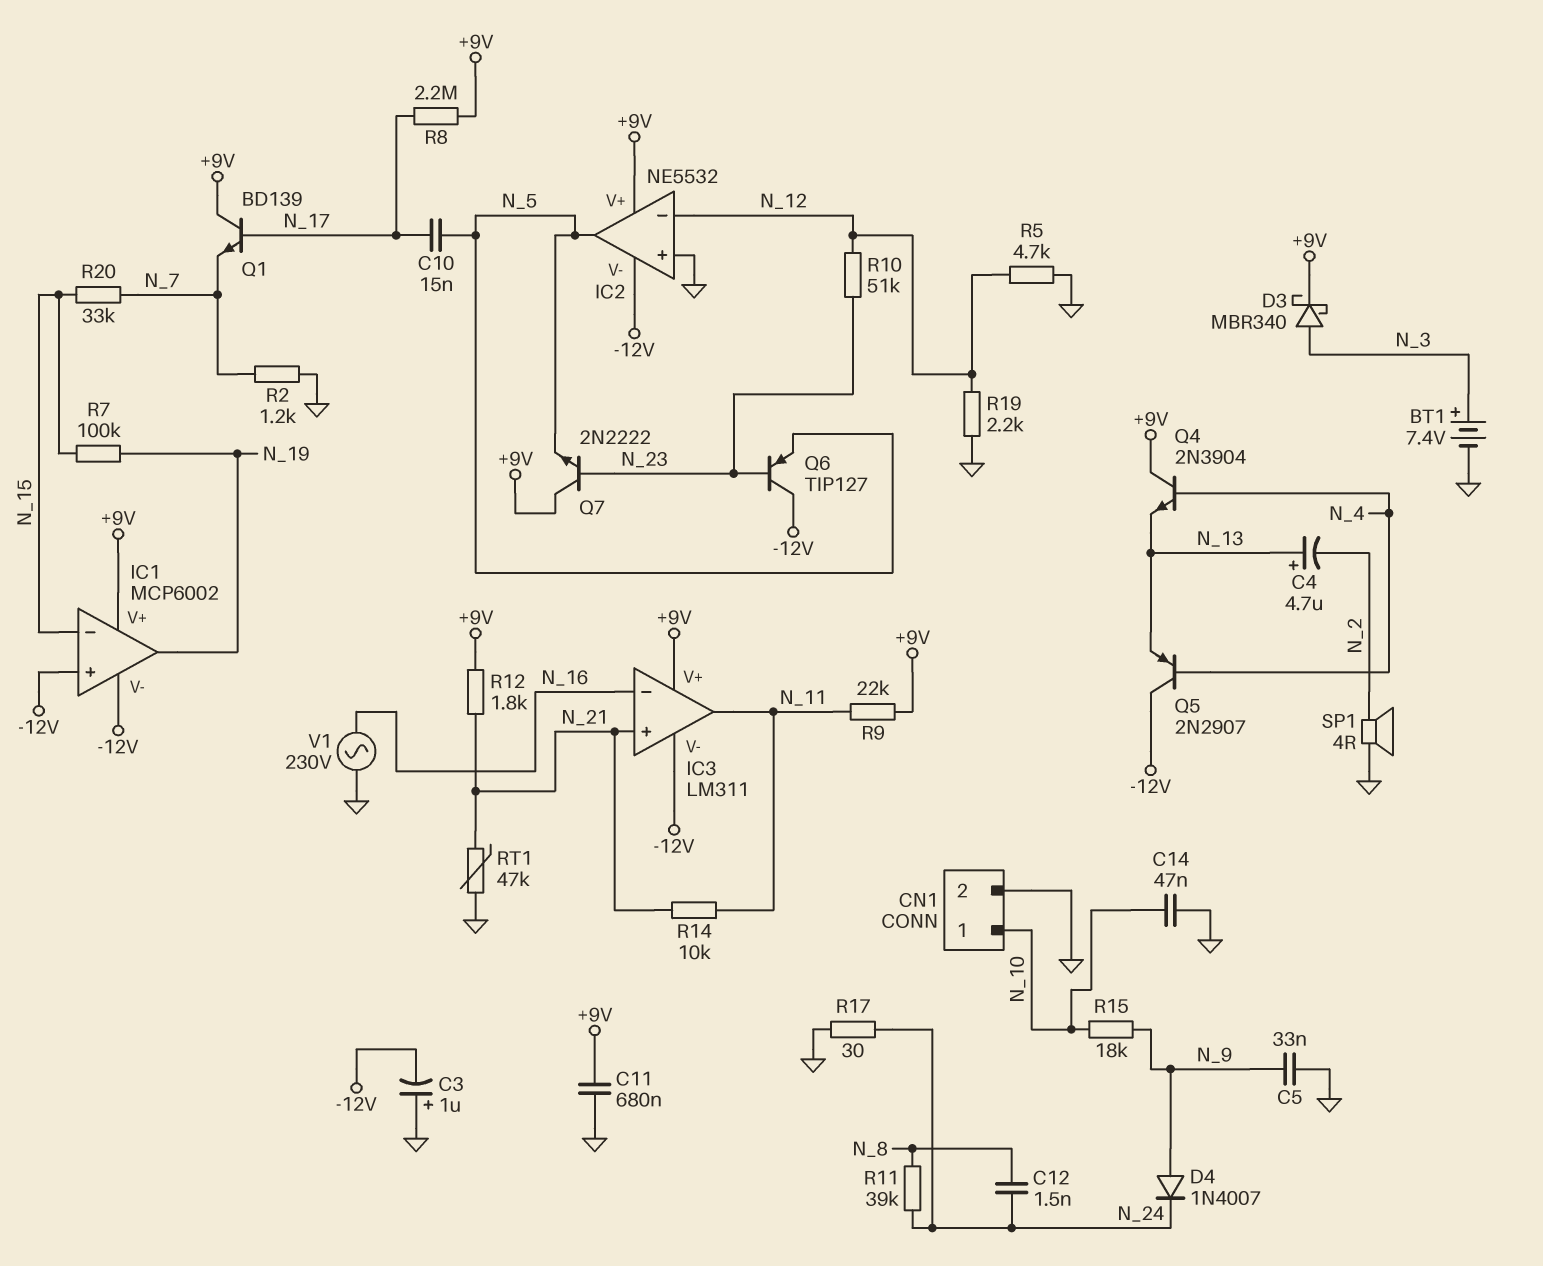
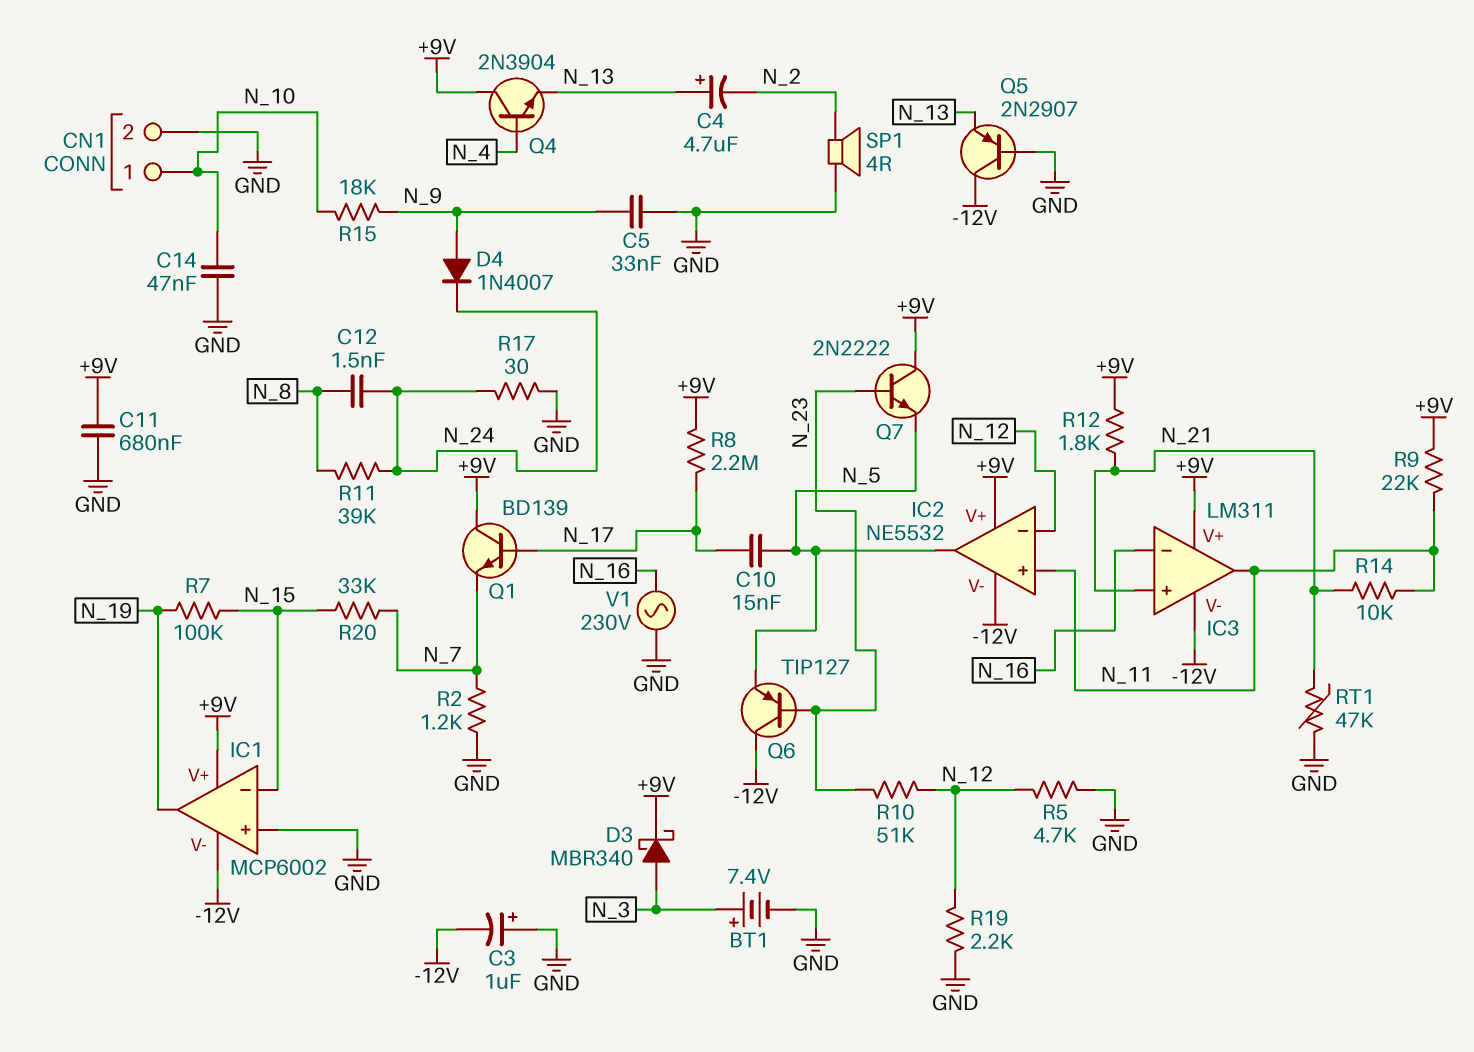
IC1 pin in+: -12V -> GND
IC2 pin in+: GND -> N_11
Q5: PNP 2N2907 (B N_4, C -12V, E N_13) -> PNP 2N2907 (B GND, C -12V, E N_13)

